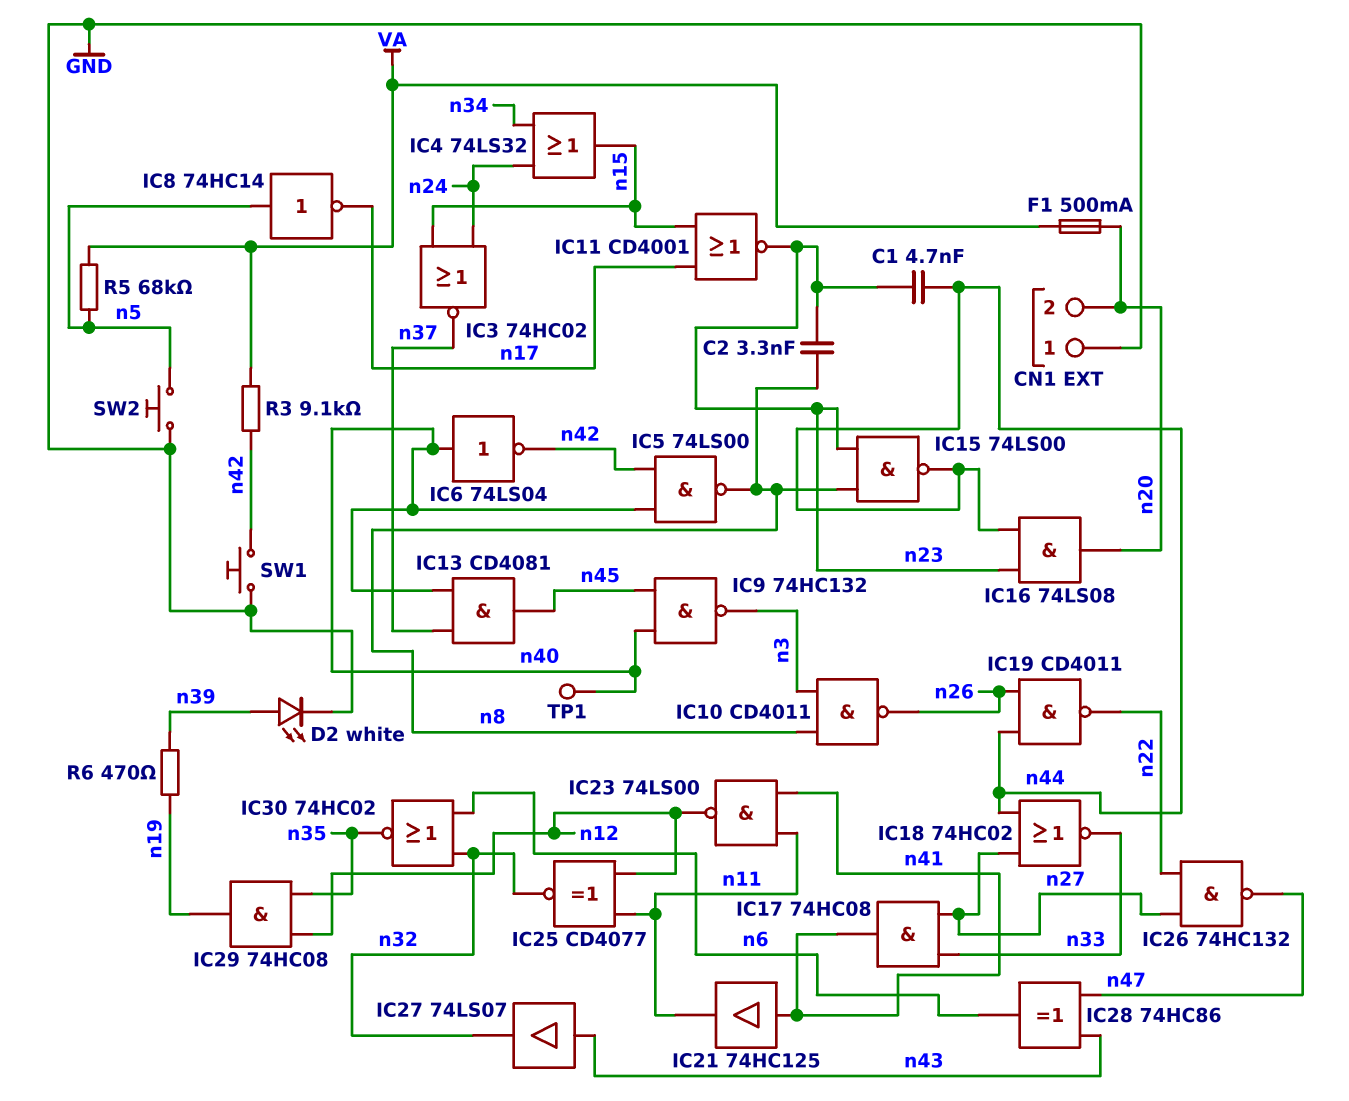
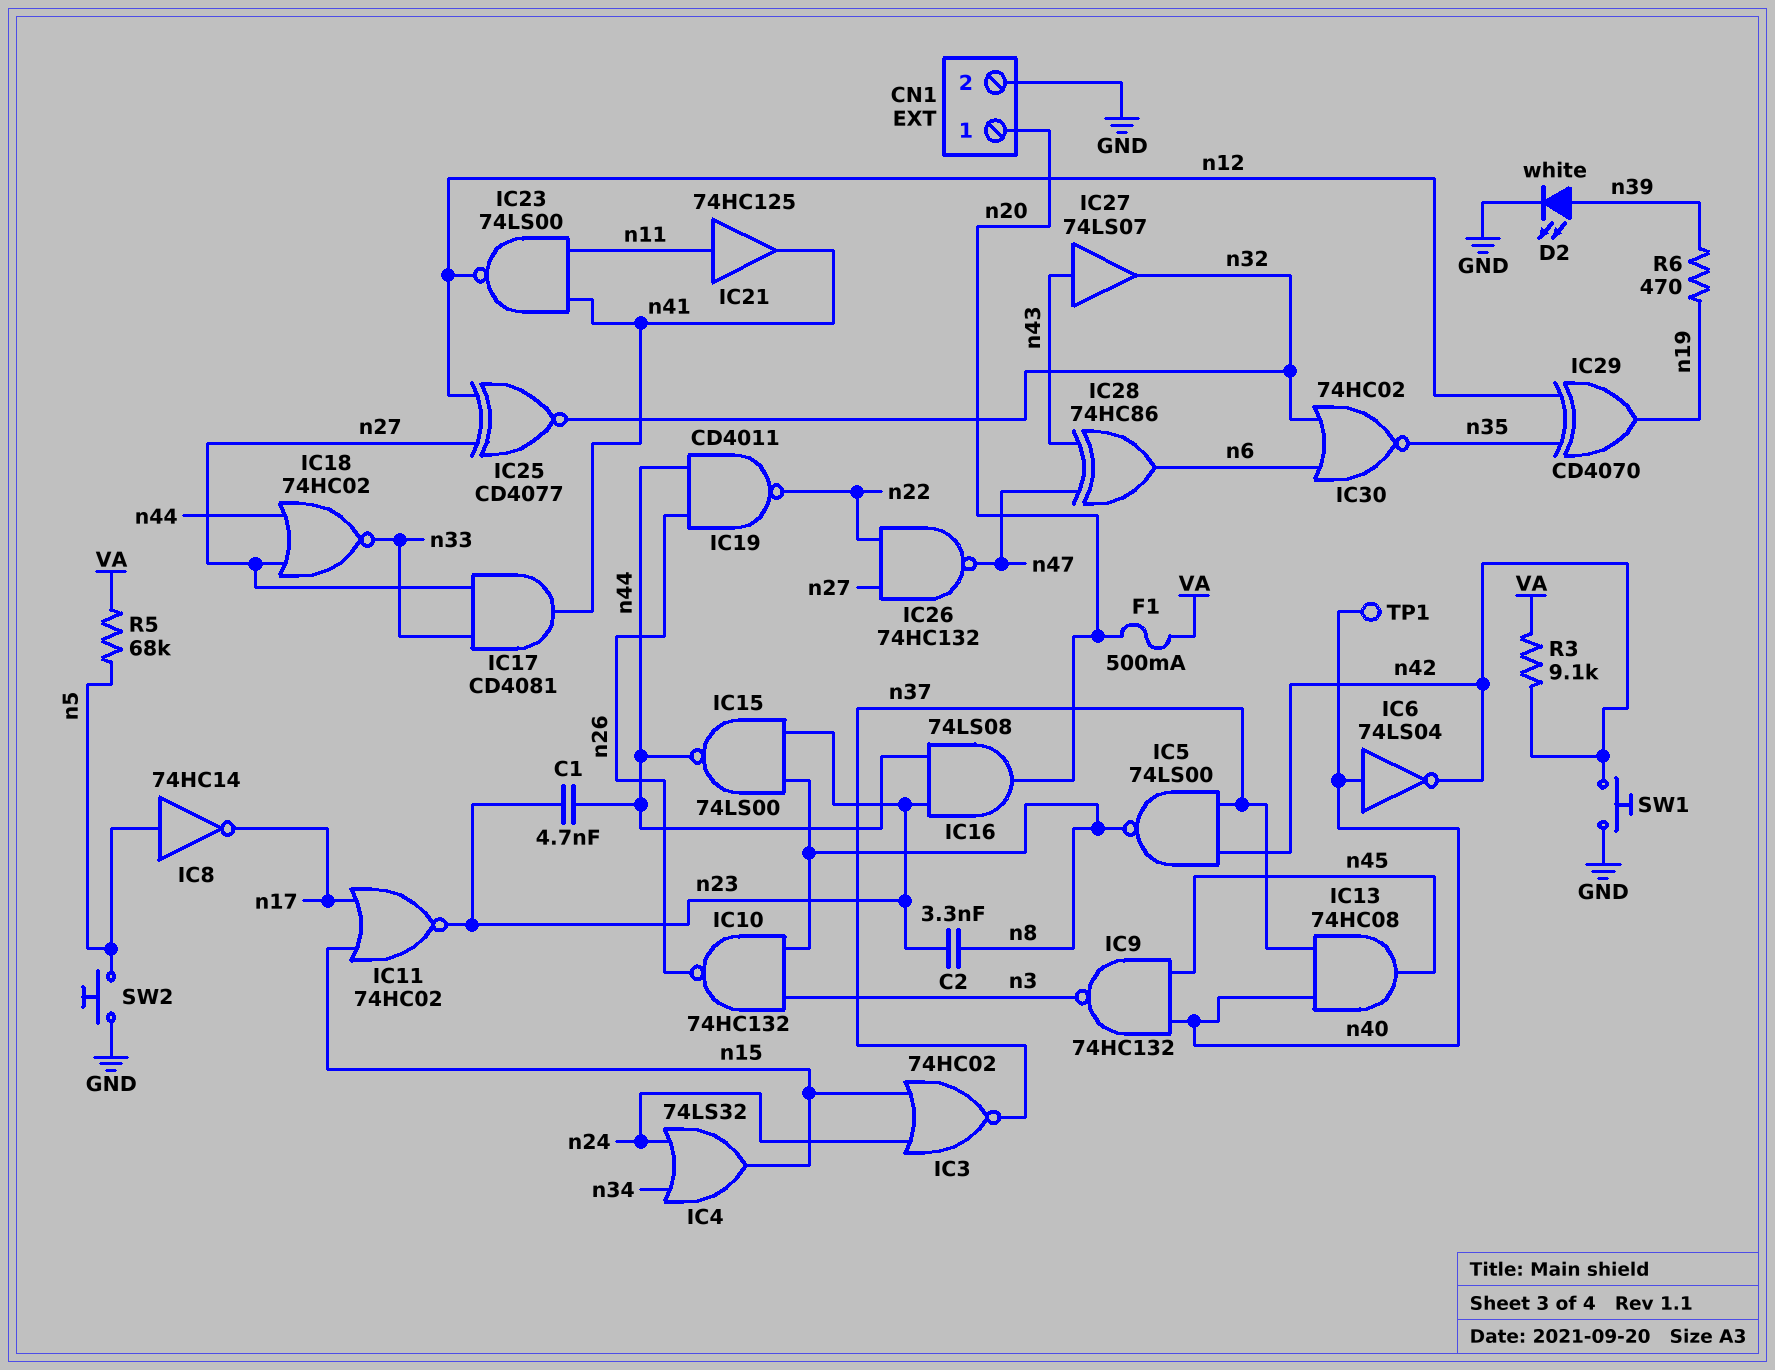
CN1 pin 1: GND -> n20
CN1 pin 2: n20 -> GND
IC5: NAND 74LS00 (in n40, in n42, out n8) -> NAND 74LS00 (in n37, in n42, out n8)
IC10: NAND CD4011 (in n3, in n8, out n26) -> NAND 74HC132 (in n3, in n8, out n26)
IC11: NOR CD4001 (in n15, in n17, out n23) -> NOR 74HC02 (in n15, in n17, out n23)
IC13: AND CD4081 (in n37, in n40, out n45) -> AND 74HC08 (in n37, in n40, out n45)
IC17: AND 74HC08 (in n27, in n33, out n41) -> AND CD4081 (in n27, in n33, out n41)
IC21: buffer 74HC125 (in n41, out n11) -> buffer 74HC125 (in n11, out n41)
IC25: XNOR CD4077 (in n11, in n12, out n32) -> XNOR CD4077 (in n12, in n27, out n32)
IC29: AND 74HC08 (in n12, in n35, out n19) -> XOR CD4070 (in n12, in n35, out n19)

